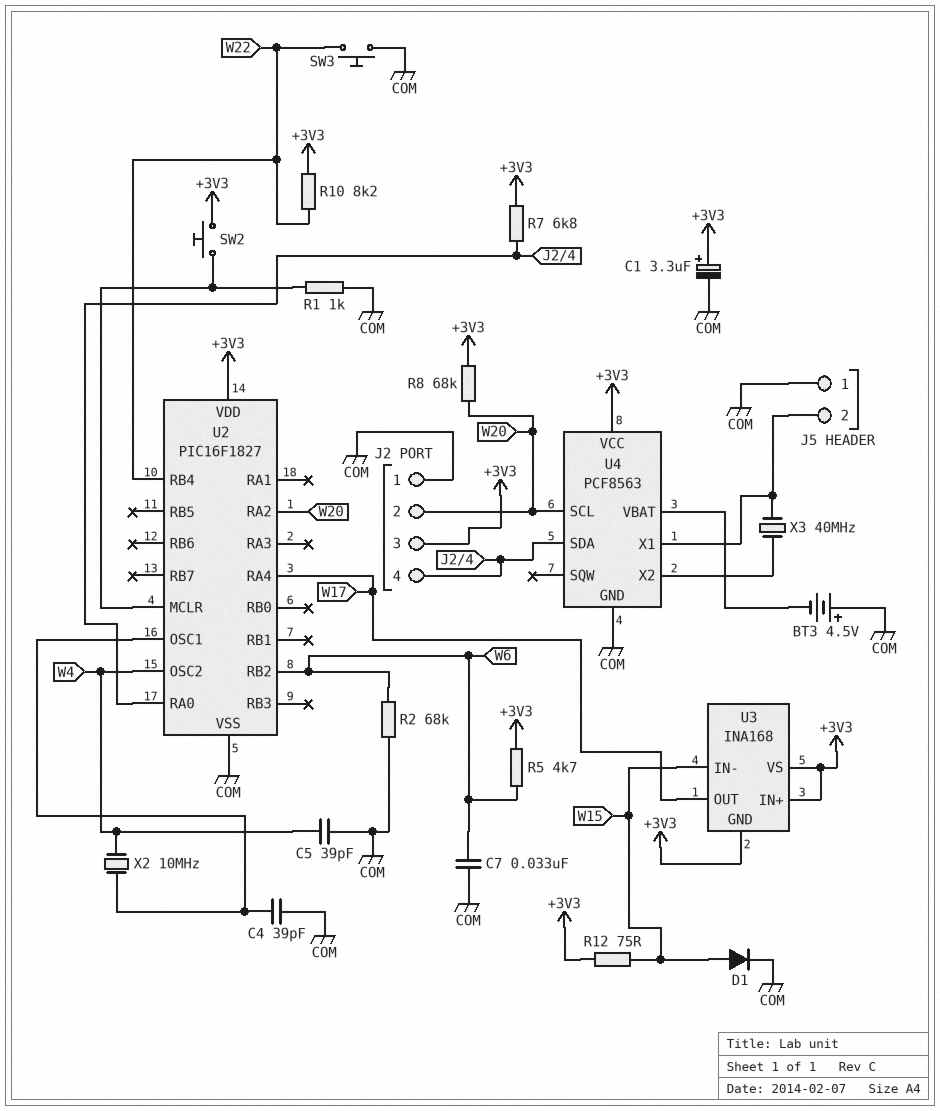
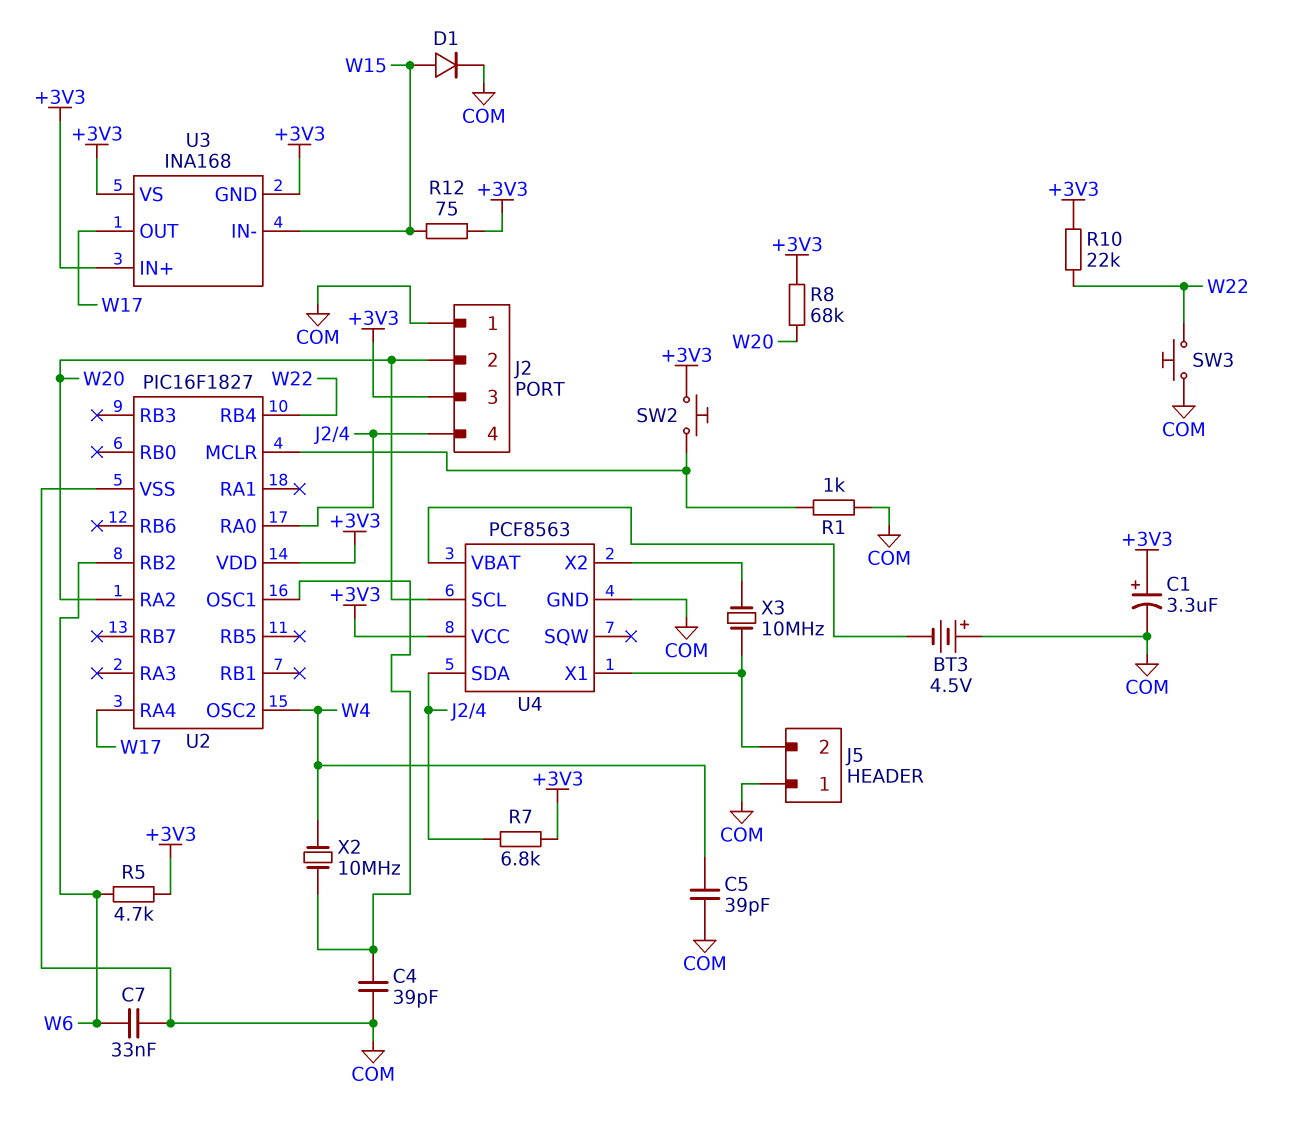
R2: 68k (COM, W6) -> none
R10: 8.2k (+3V3, W22) -> 22k (+3V3, W22)
X3: 40MHz (J5/2, U4/X2) -> 10MHz (J5/2, U4/X2)

